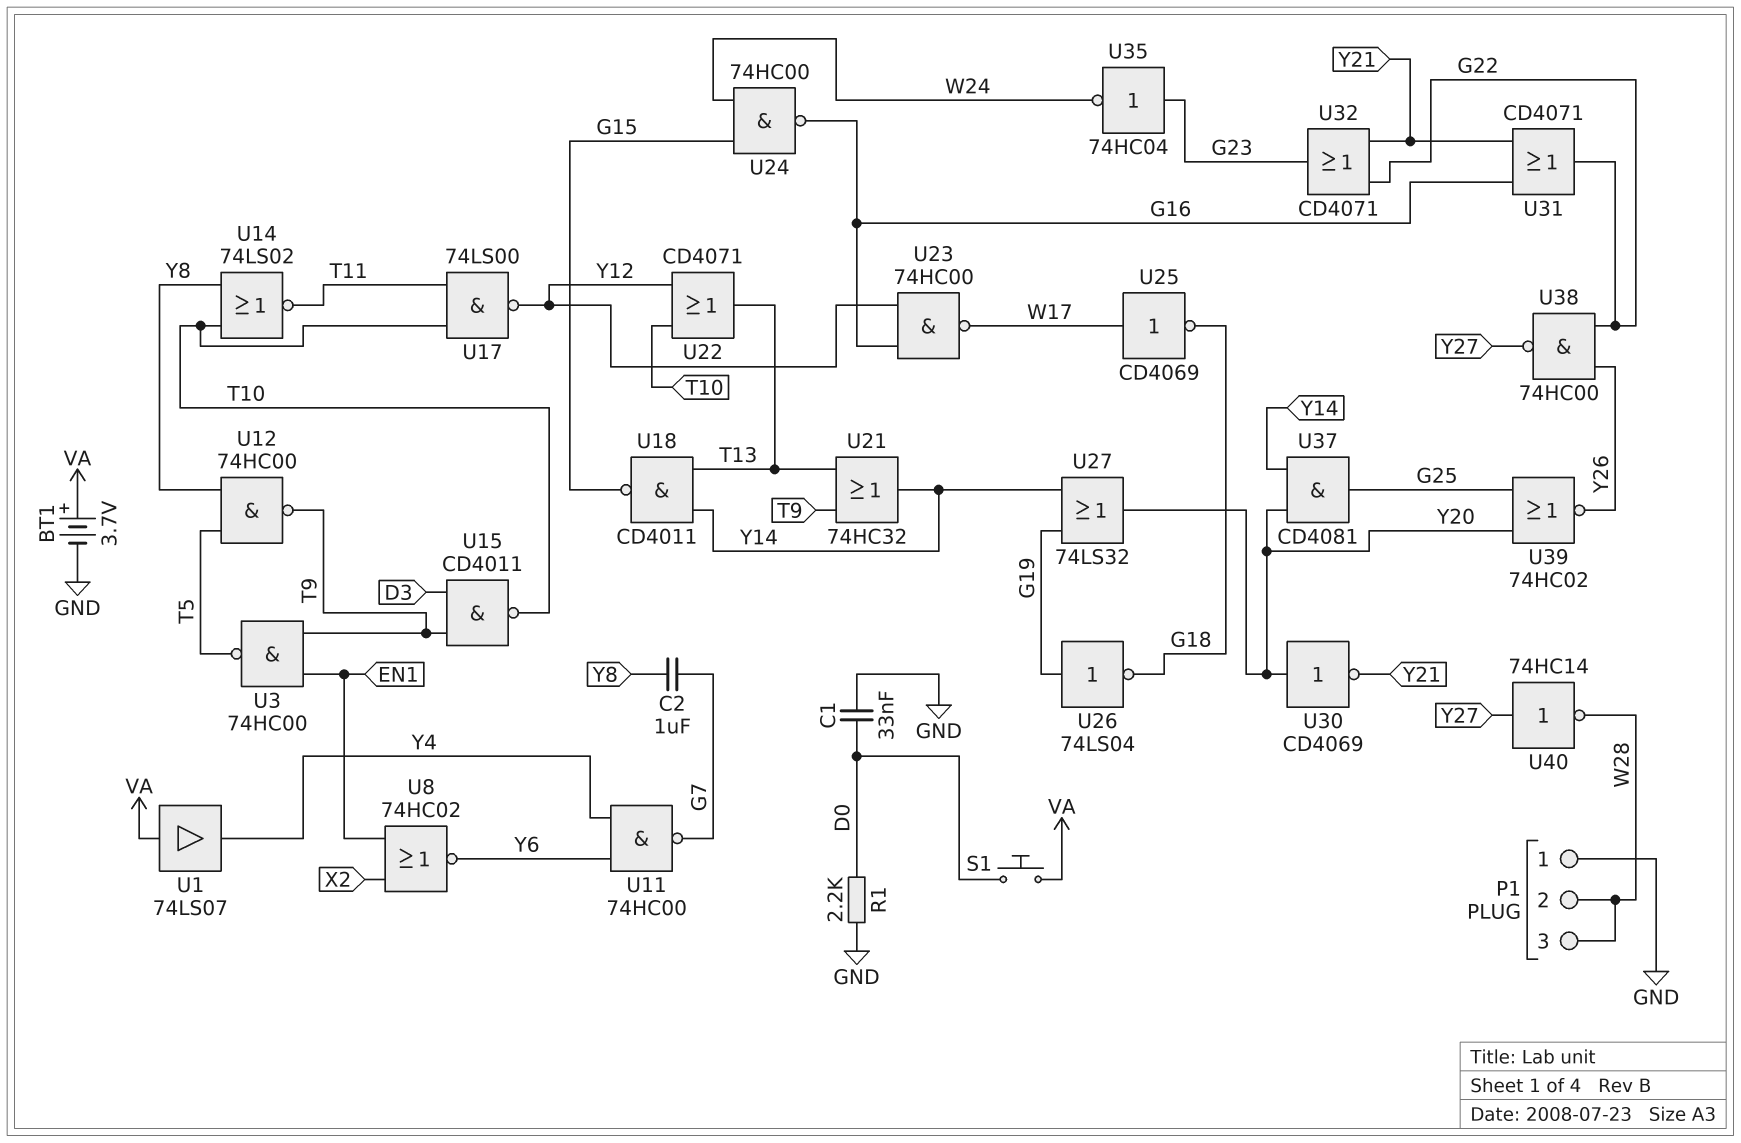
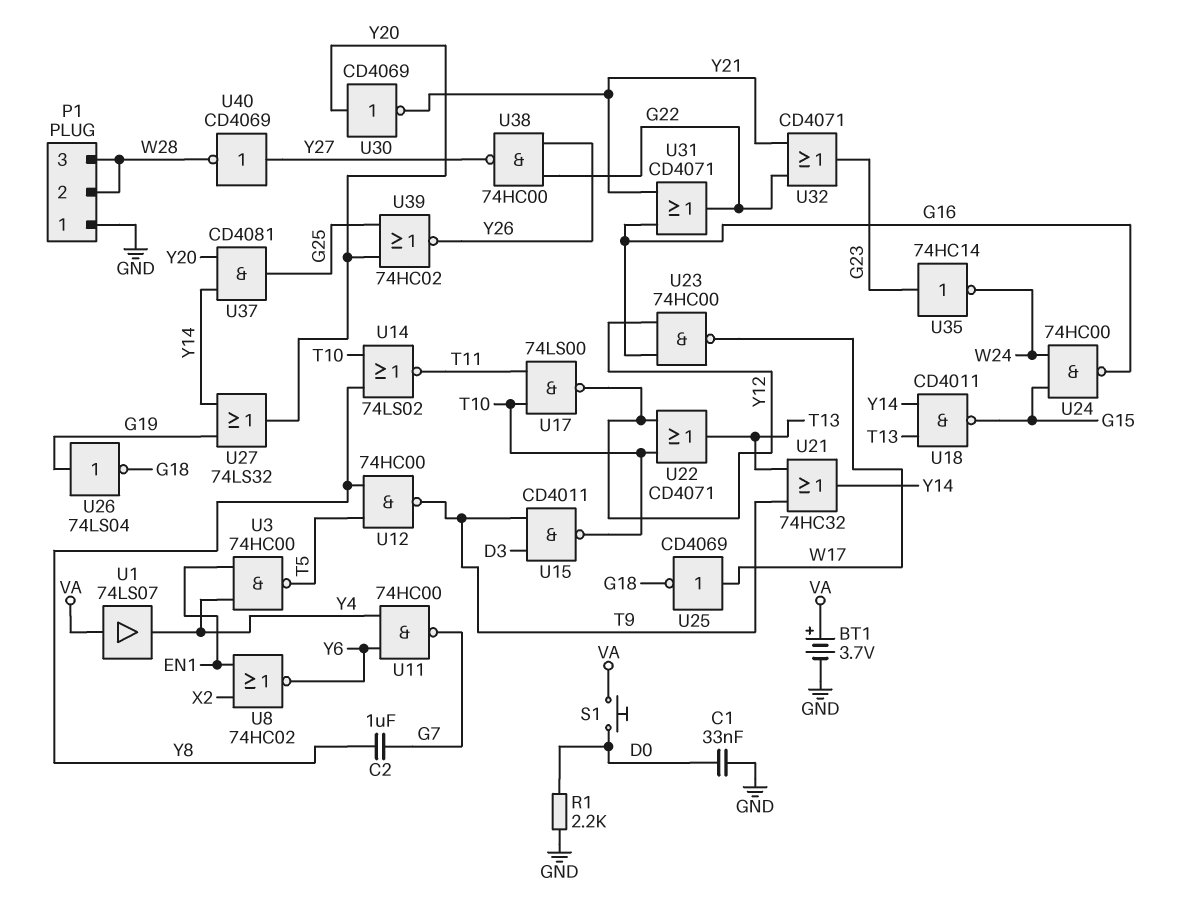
U3: NAND 74HC00 (in EN1, in T9, out T5) -> NAND 74HC00 (in EN1, in Y4, out T5)
U35: NOT 74HC04 (in G23, out W24) -> NOT 74HC14 (in G23, out W24)
U40: NOT 74HC14 (in Y27, out W28) -> NOT CD4069 (in Y27, out W28)

